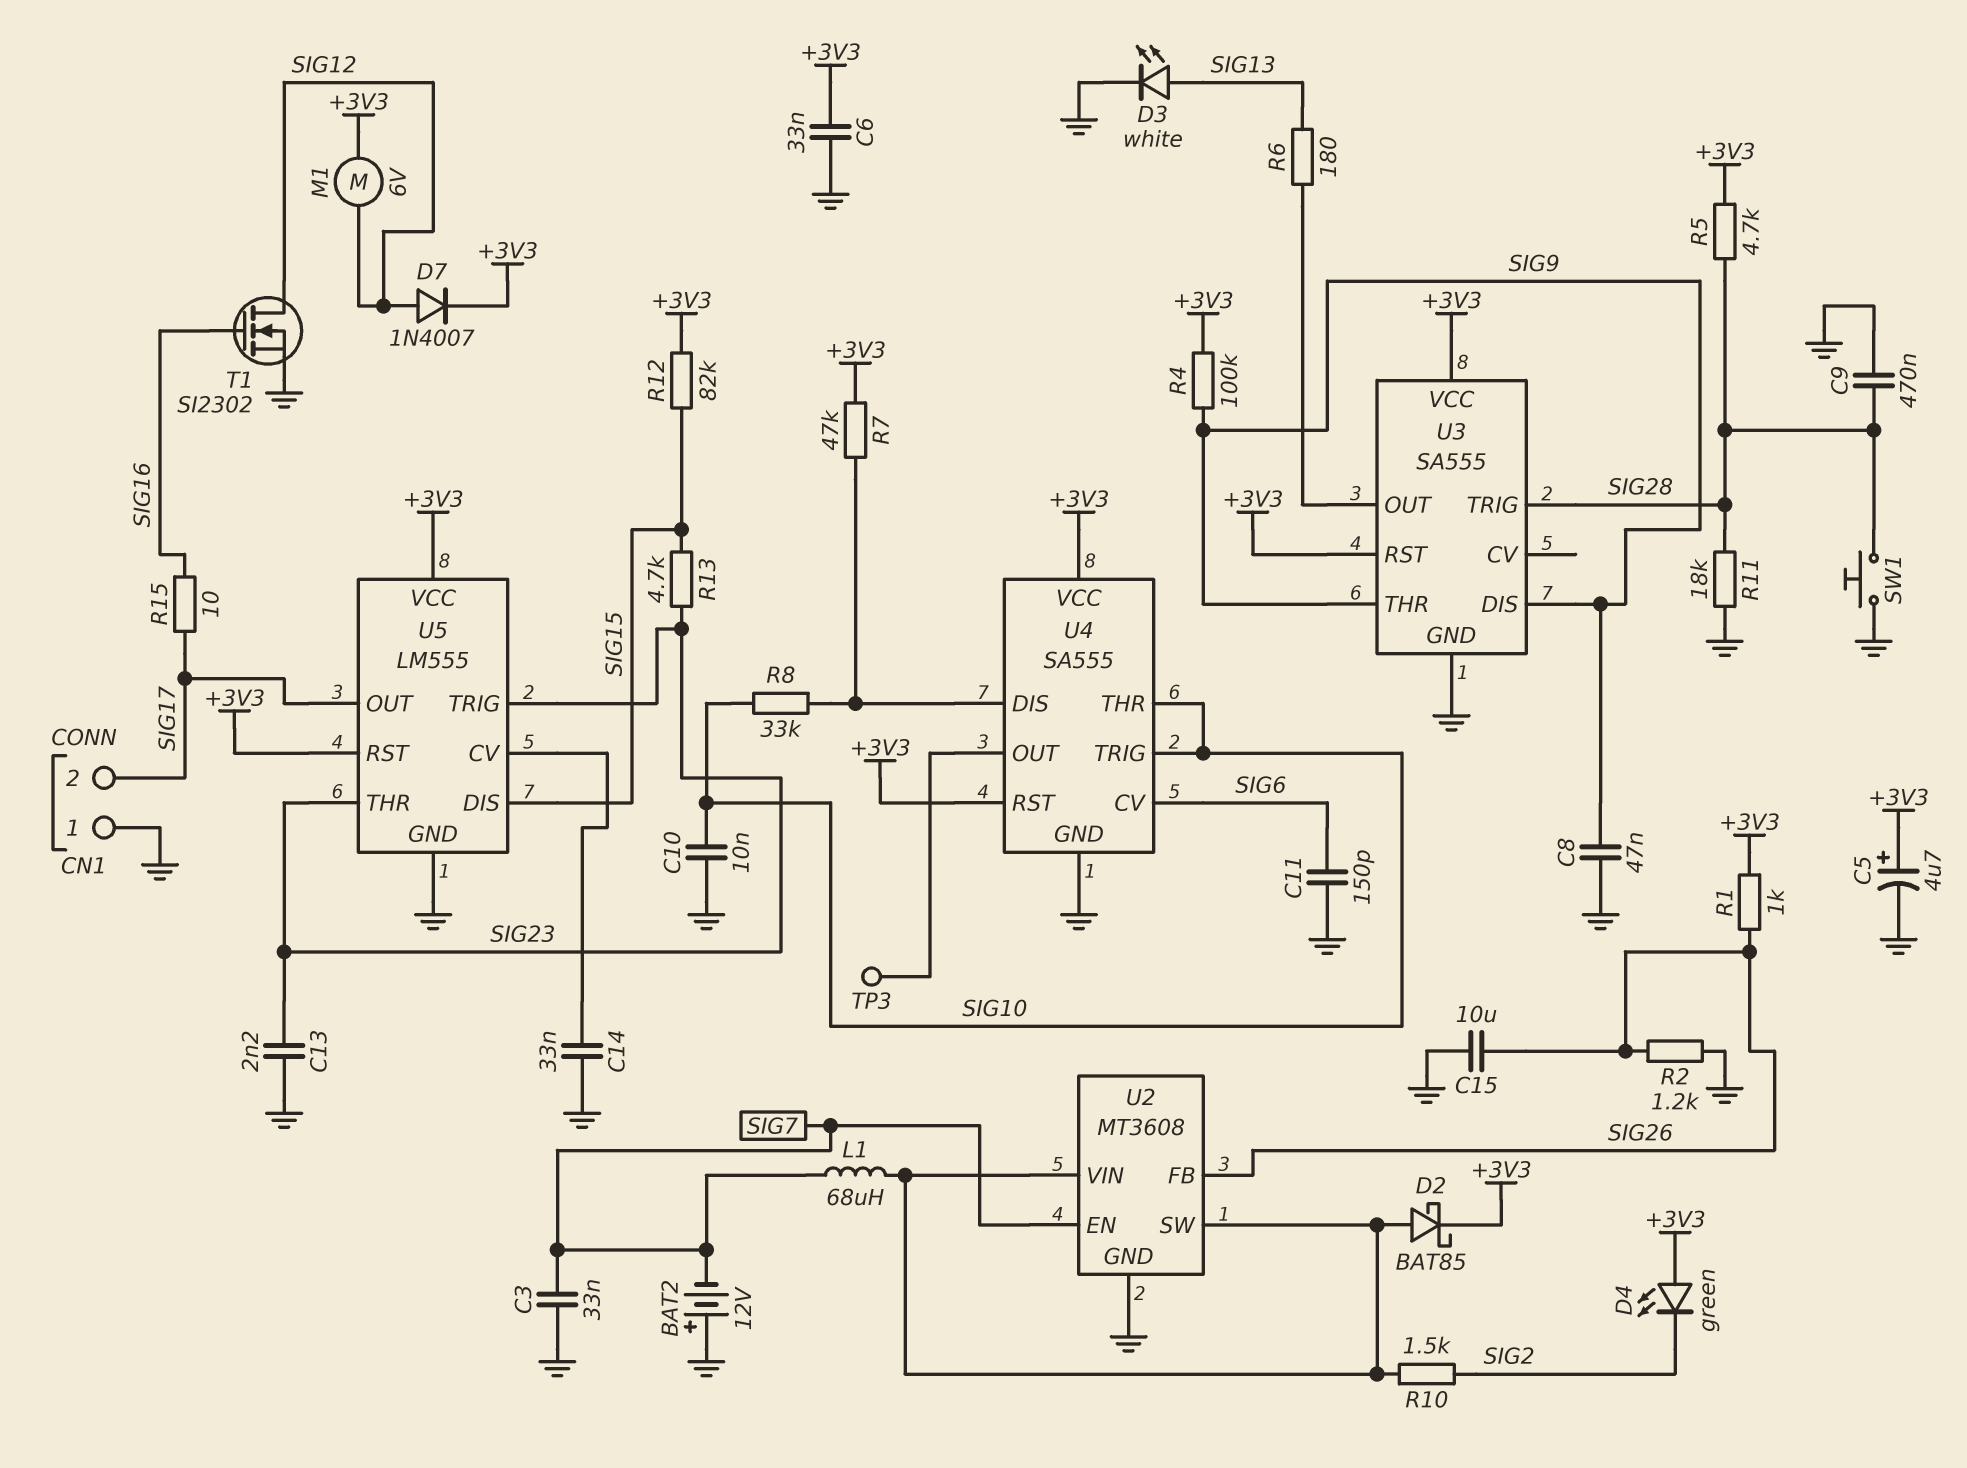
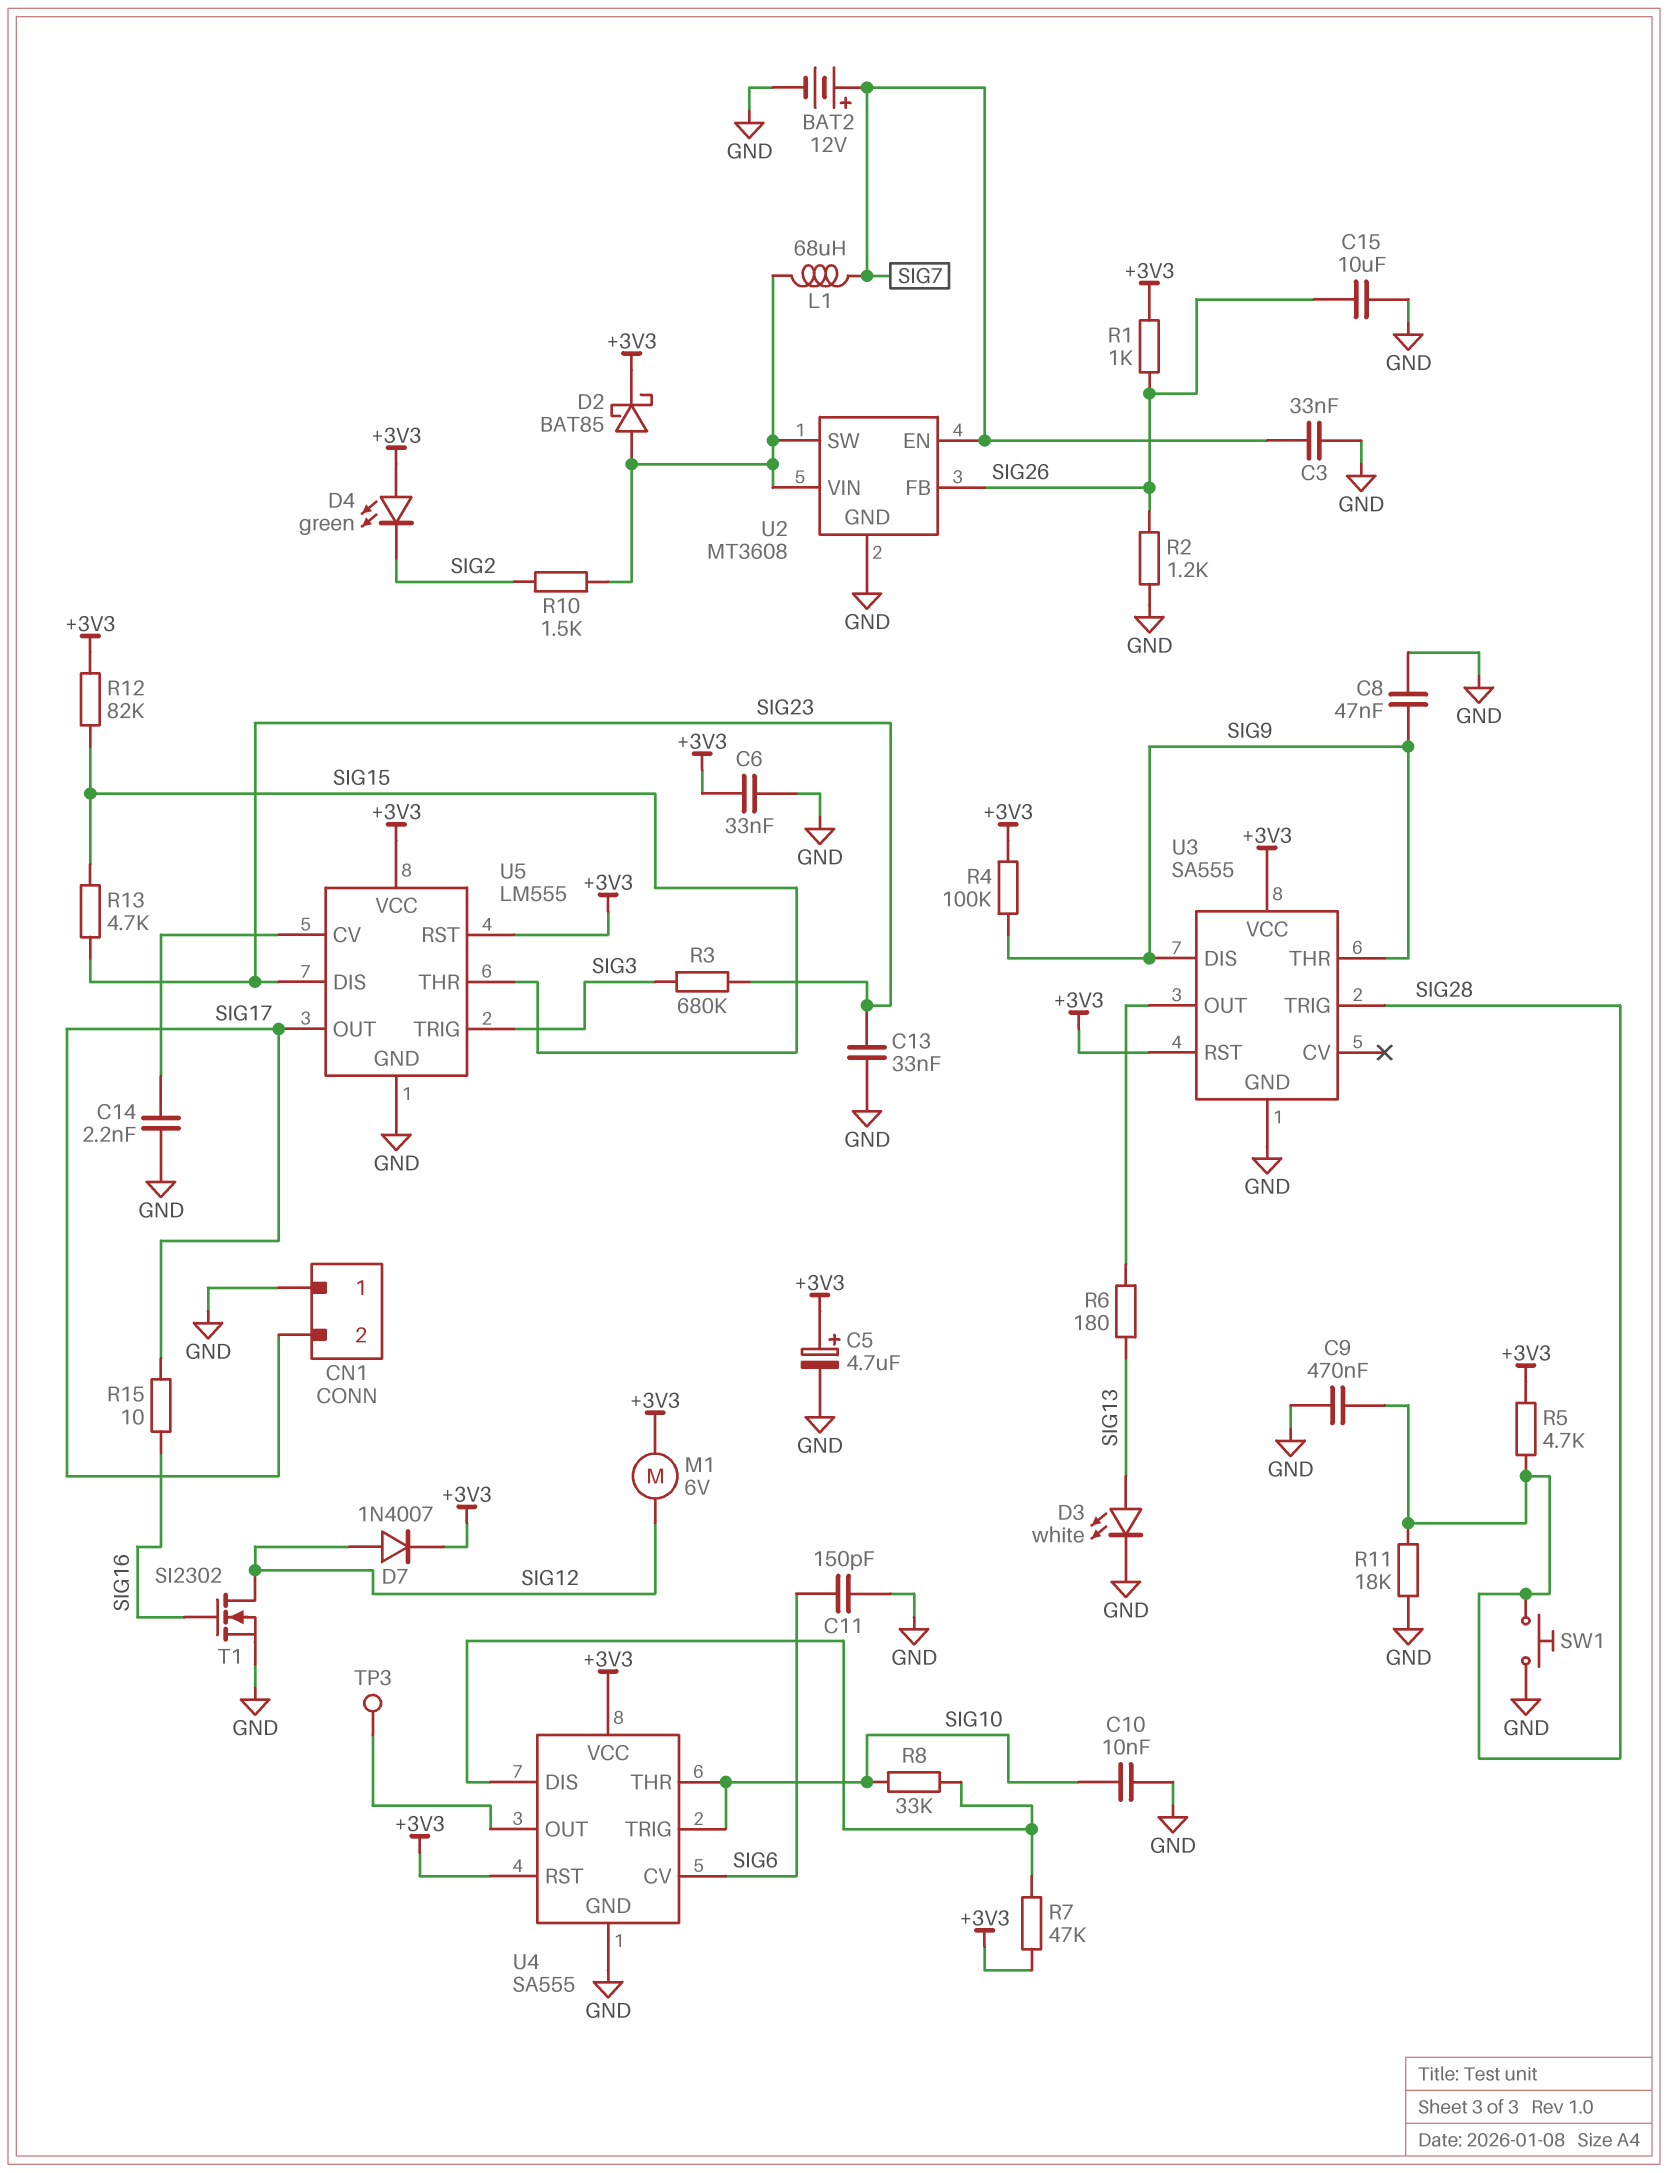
BAT2: 12V (plus GND, minus SIG7) -> 12V (plus SIG7, minus GND)
C13: 2.2nF (GND, SIG23) -> 33nF (GND, SIG23)
C14: 33nF (GND, U5/CV) -> 2.2nF (GND, U5/CV)
R3: none -> 680k (SIG3, SIG23)
U5 pin DIS: SIG15 -> SIG23
U5 pin THR: SIG23 -> SIG15
U5 pin TRIG: SIG23 -> SIG3

